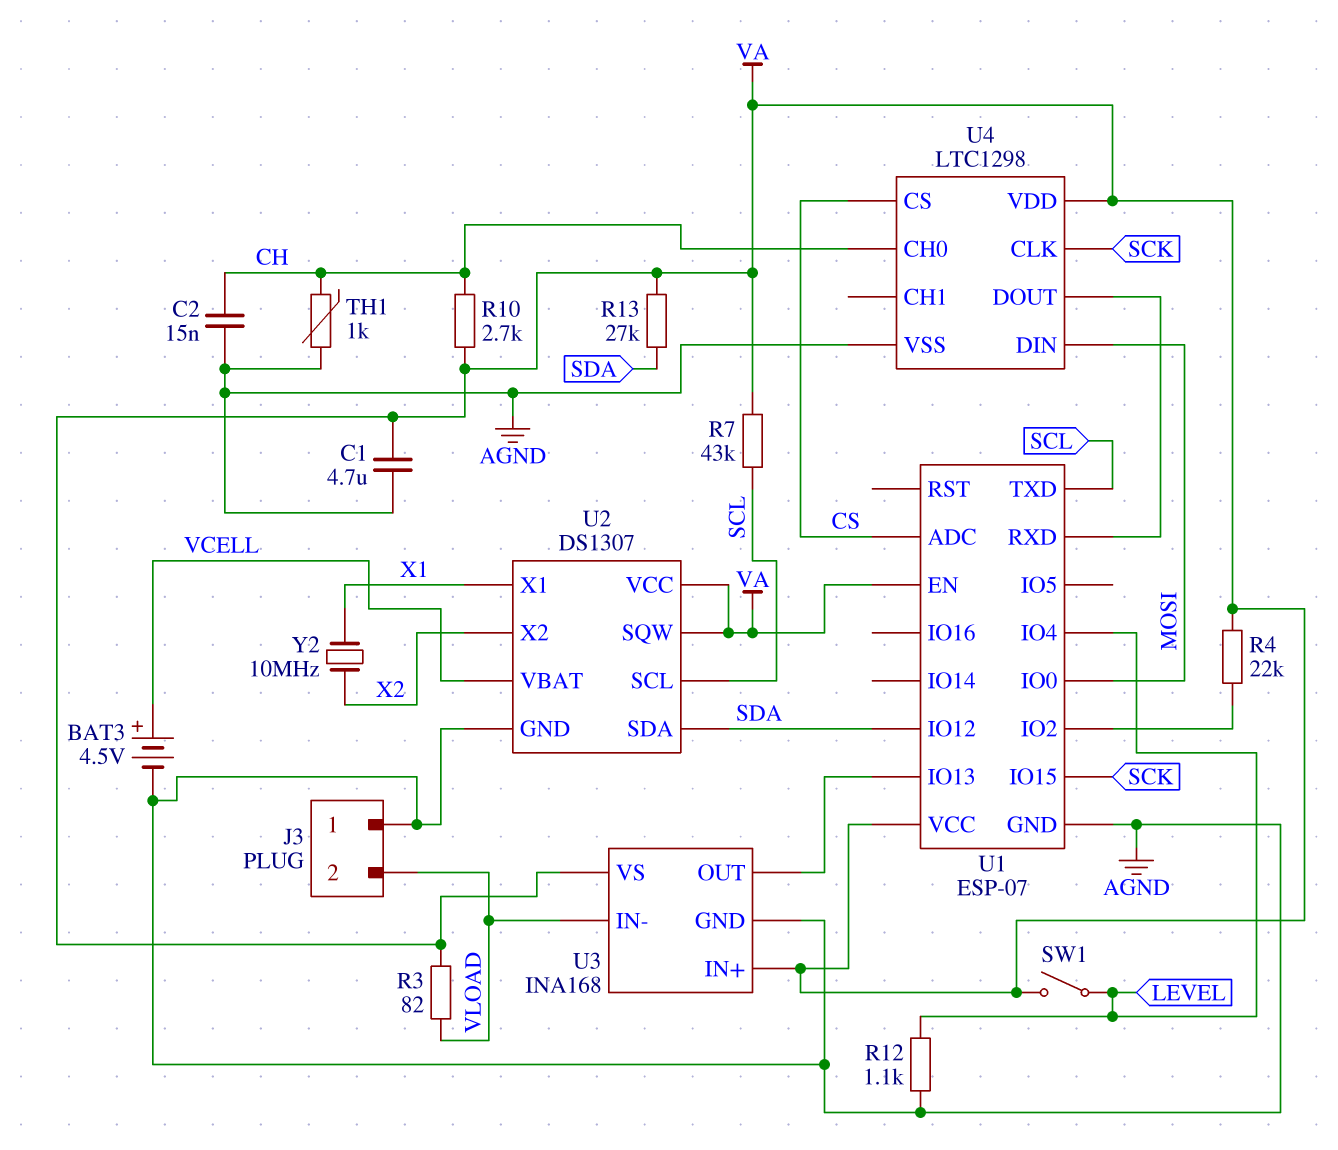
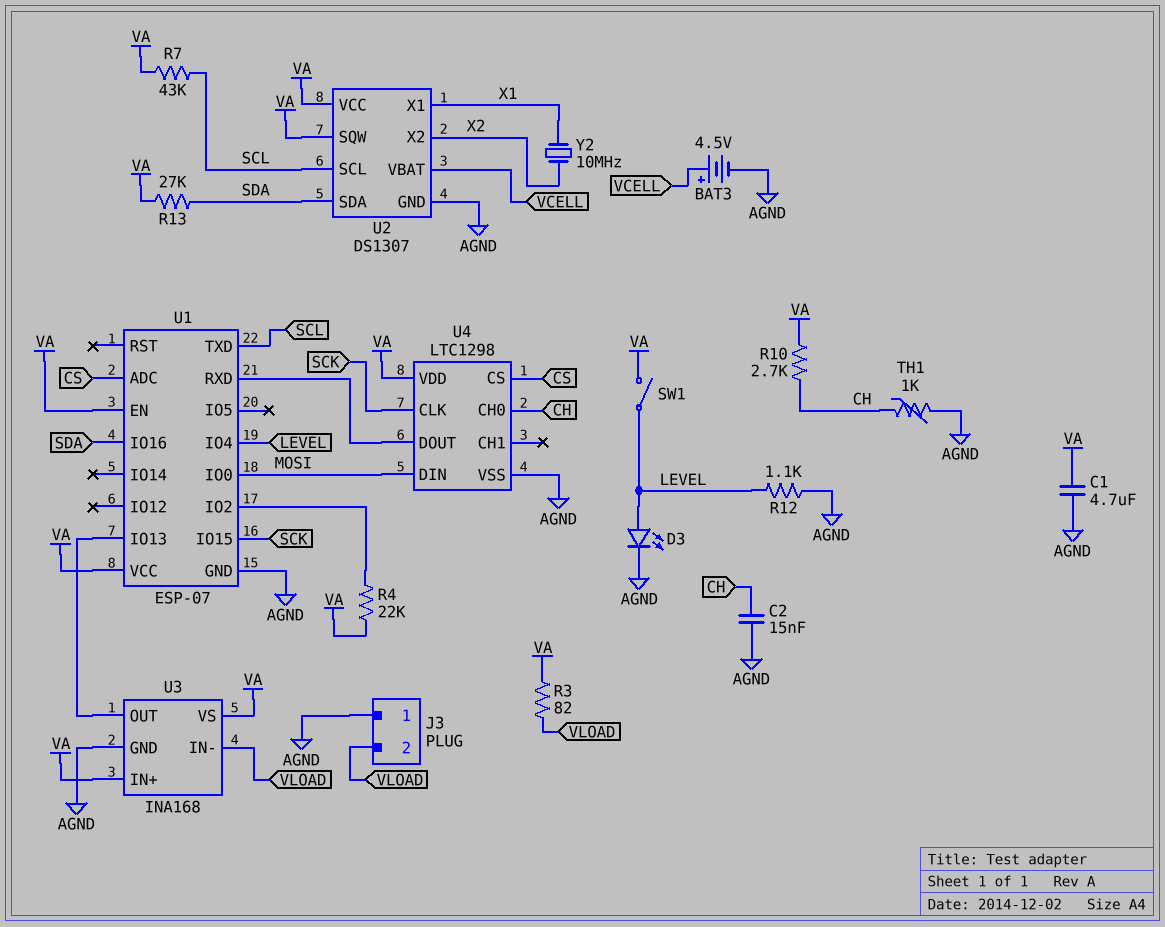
D3: none -> LED (A LEVEL, K AGND)
U1 pin IO12: SDA -> none
U1 pin IO16: none -> SDA

